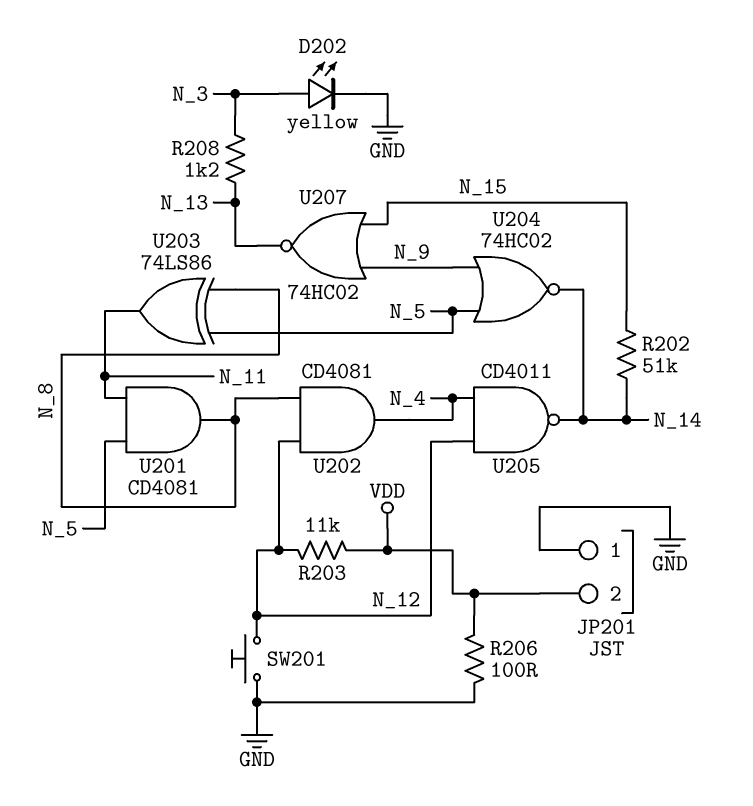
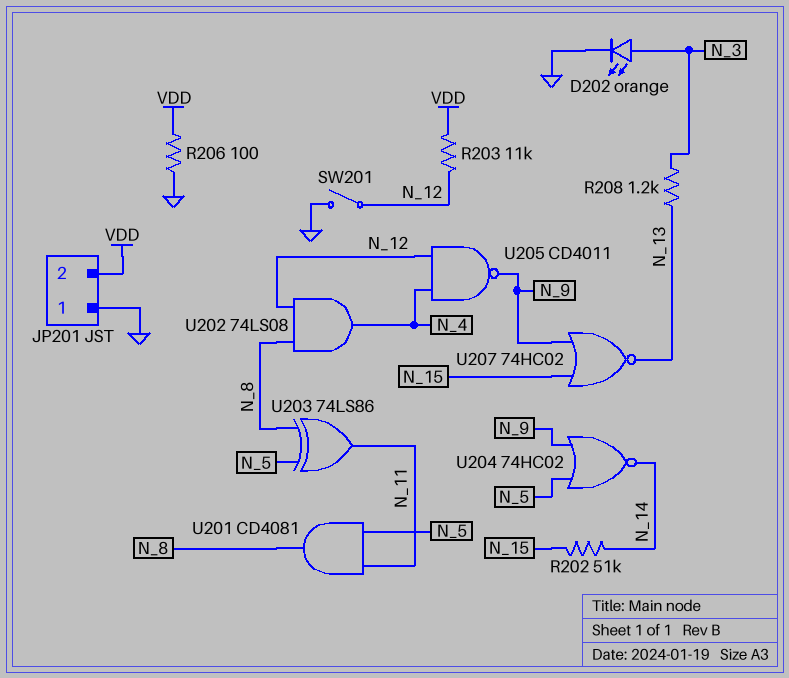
D202: LED yellow (A N_3, K GND) -> LED orange (A N_3, K GND)
SW201: button (GND, N_12) -> switch (GND, N_12)
U202: AND CD4081 (in N_8, in N_12, out N_4) -> AND 74LS08 (in N_8, in N_12, out N_4)
U205: NAND CD4011 (in N_4, in N_12, out N_14) -> NAND CD4011 (in N_4, in N_12, out N_9)

